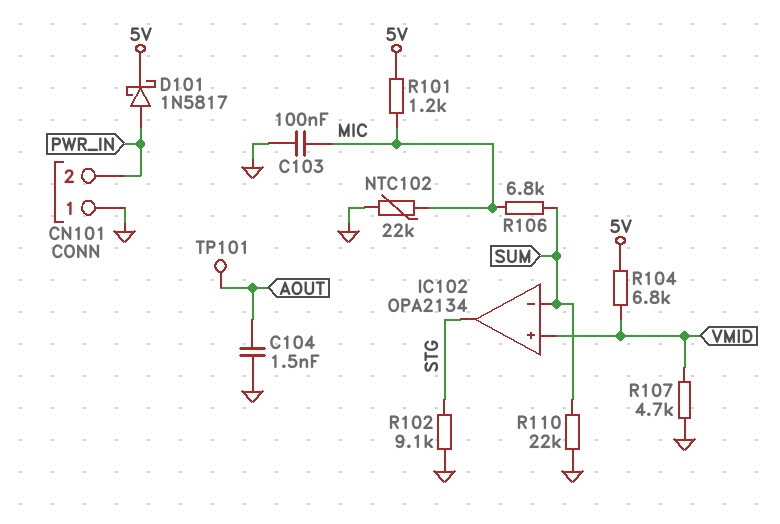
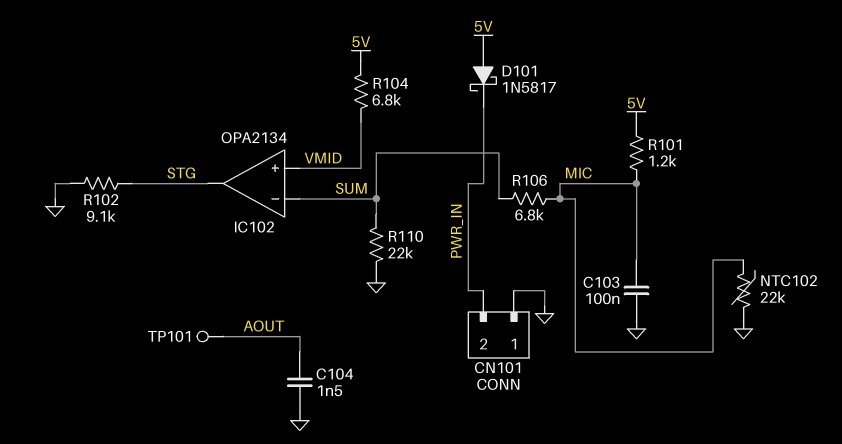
D101: schottky 1N5817 (A PWR_IN, K 5V) -> schottky 1N5817 (A 5V, K PWR_IN)
R107: 4.7k (GND, VMID) -> none

